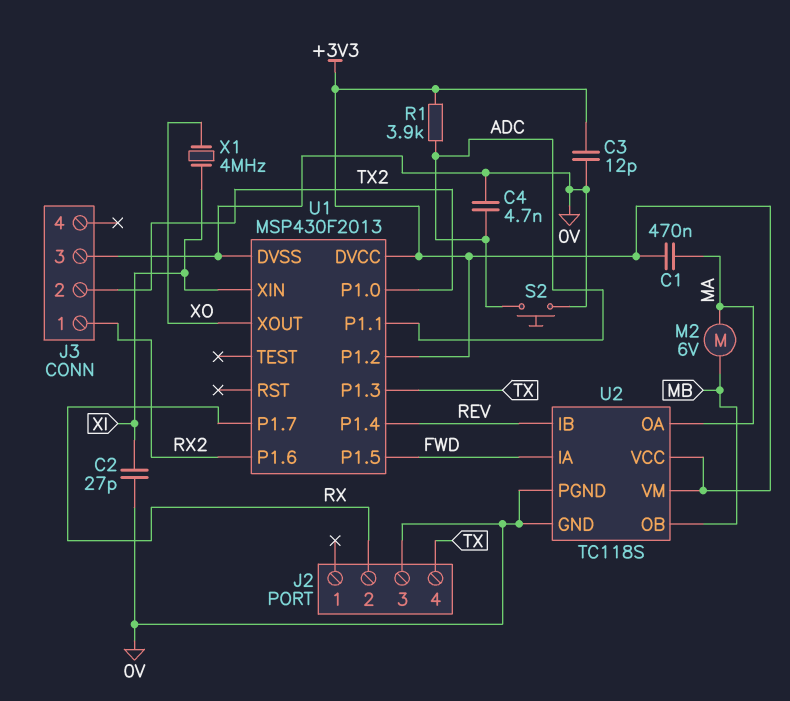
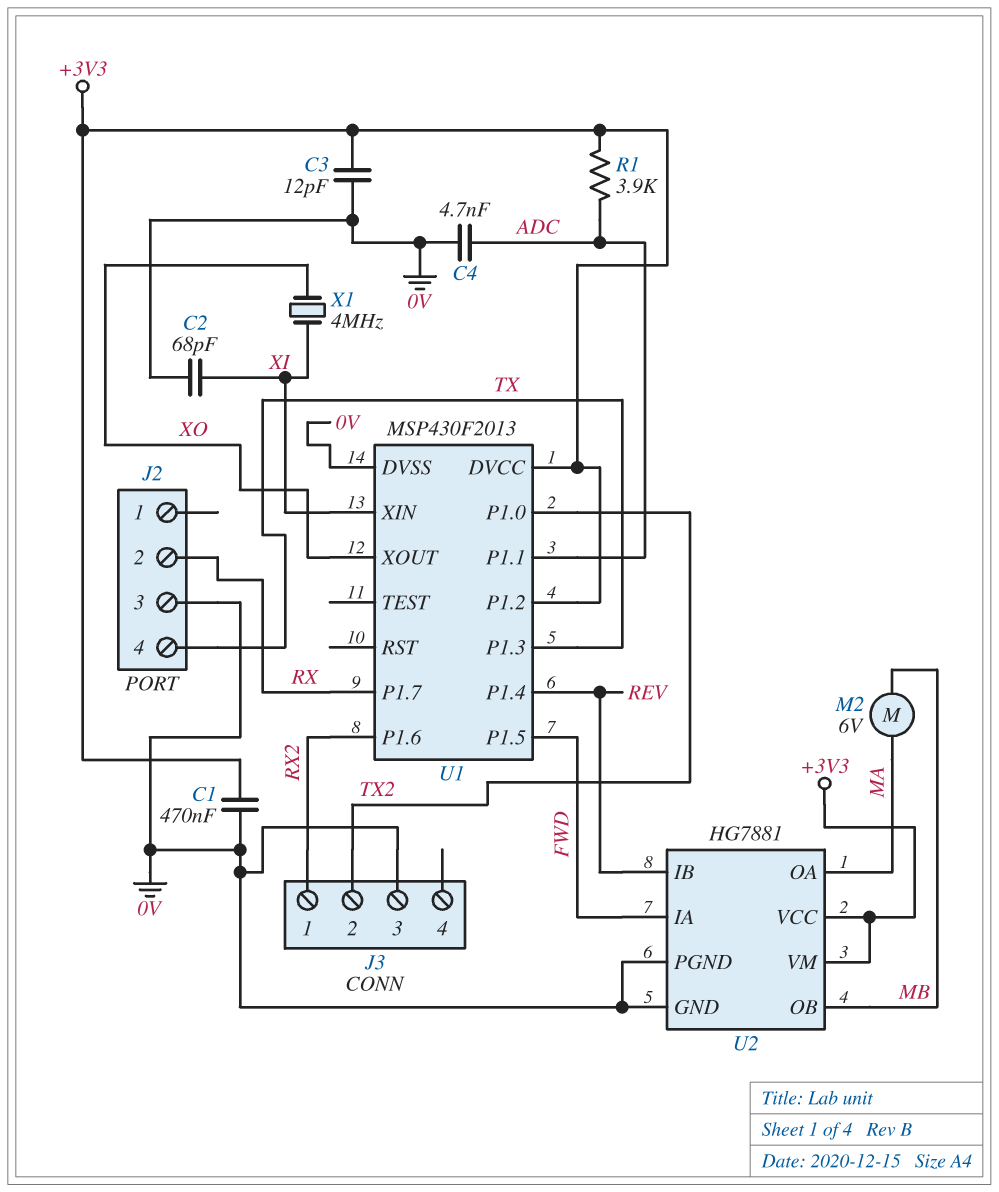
C1: 470nF (+3V3, MA) -> 470nF (+3V3, 0V)
C2: 27pF (0V, XI) -> 68pF (0V, XI)
S2: button (0V, ADC) -> none
U2: TC118S -> HG7881

